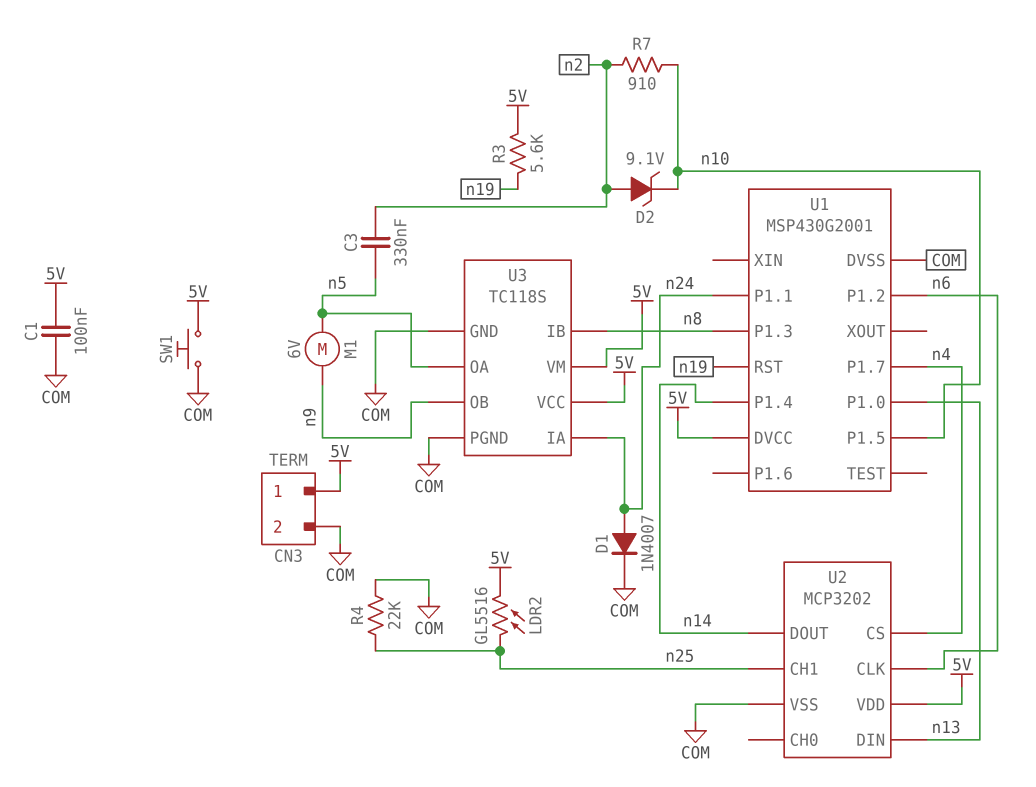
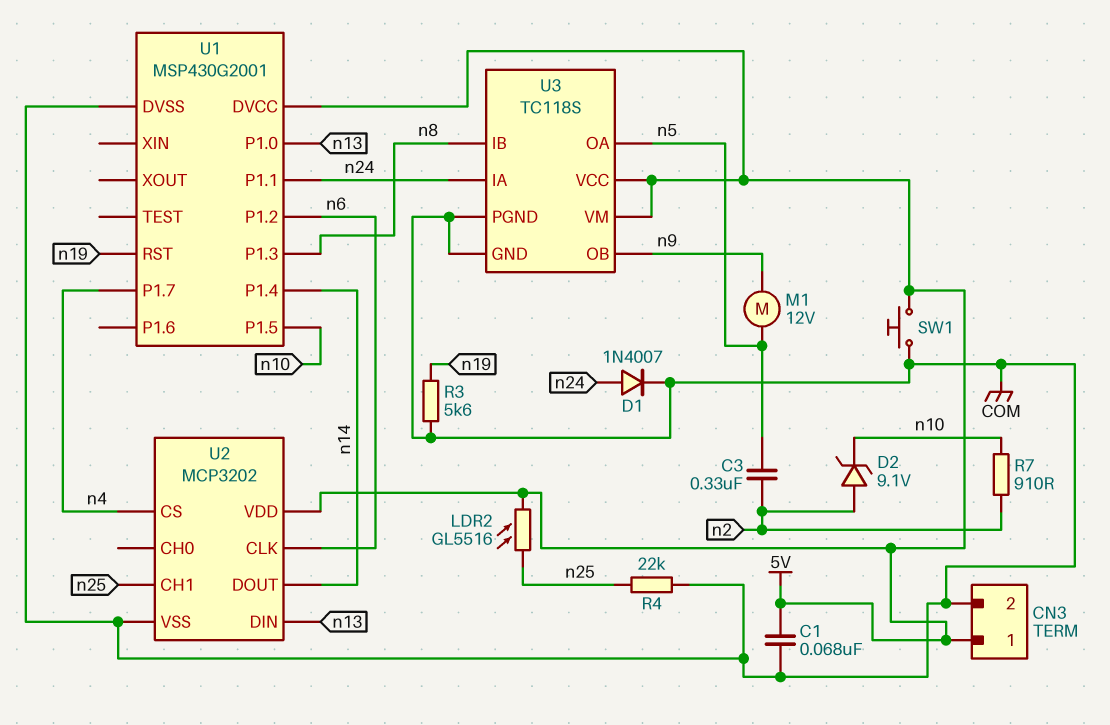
C1: 100nF (5V, COM) -> 68nF (5V, COM)
M1: motor 6V (n5, n9) -> motor 12V (n5, n9)
R3: 5.6k (5V, n19) -> 5.6k (COM, n19)

